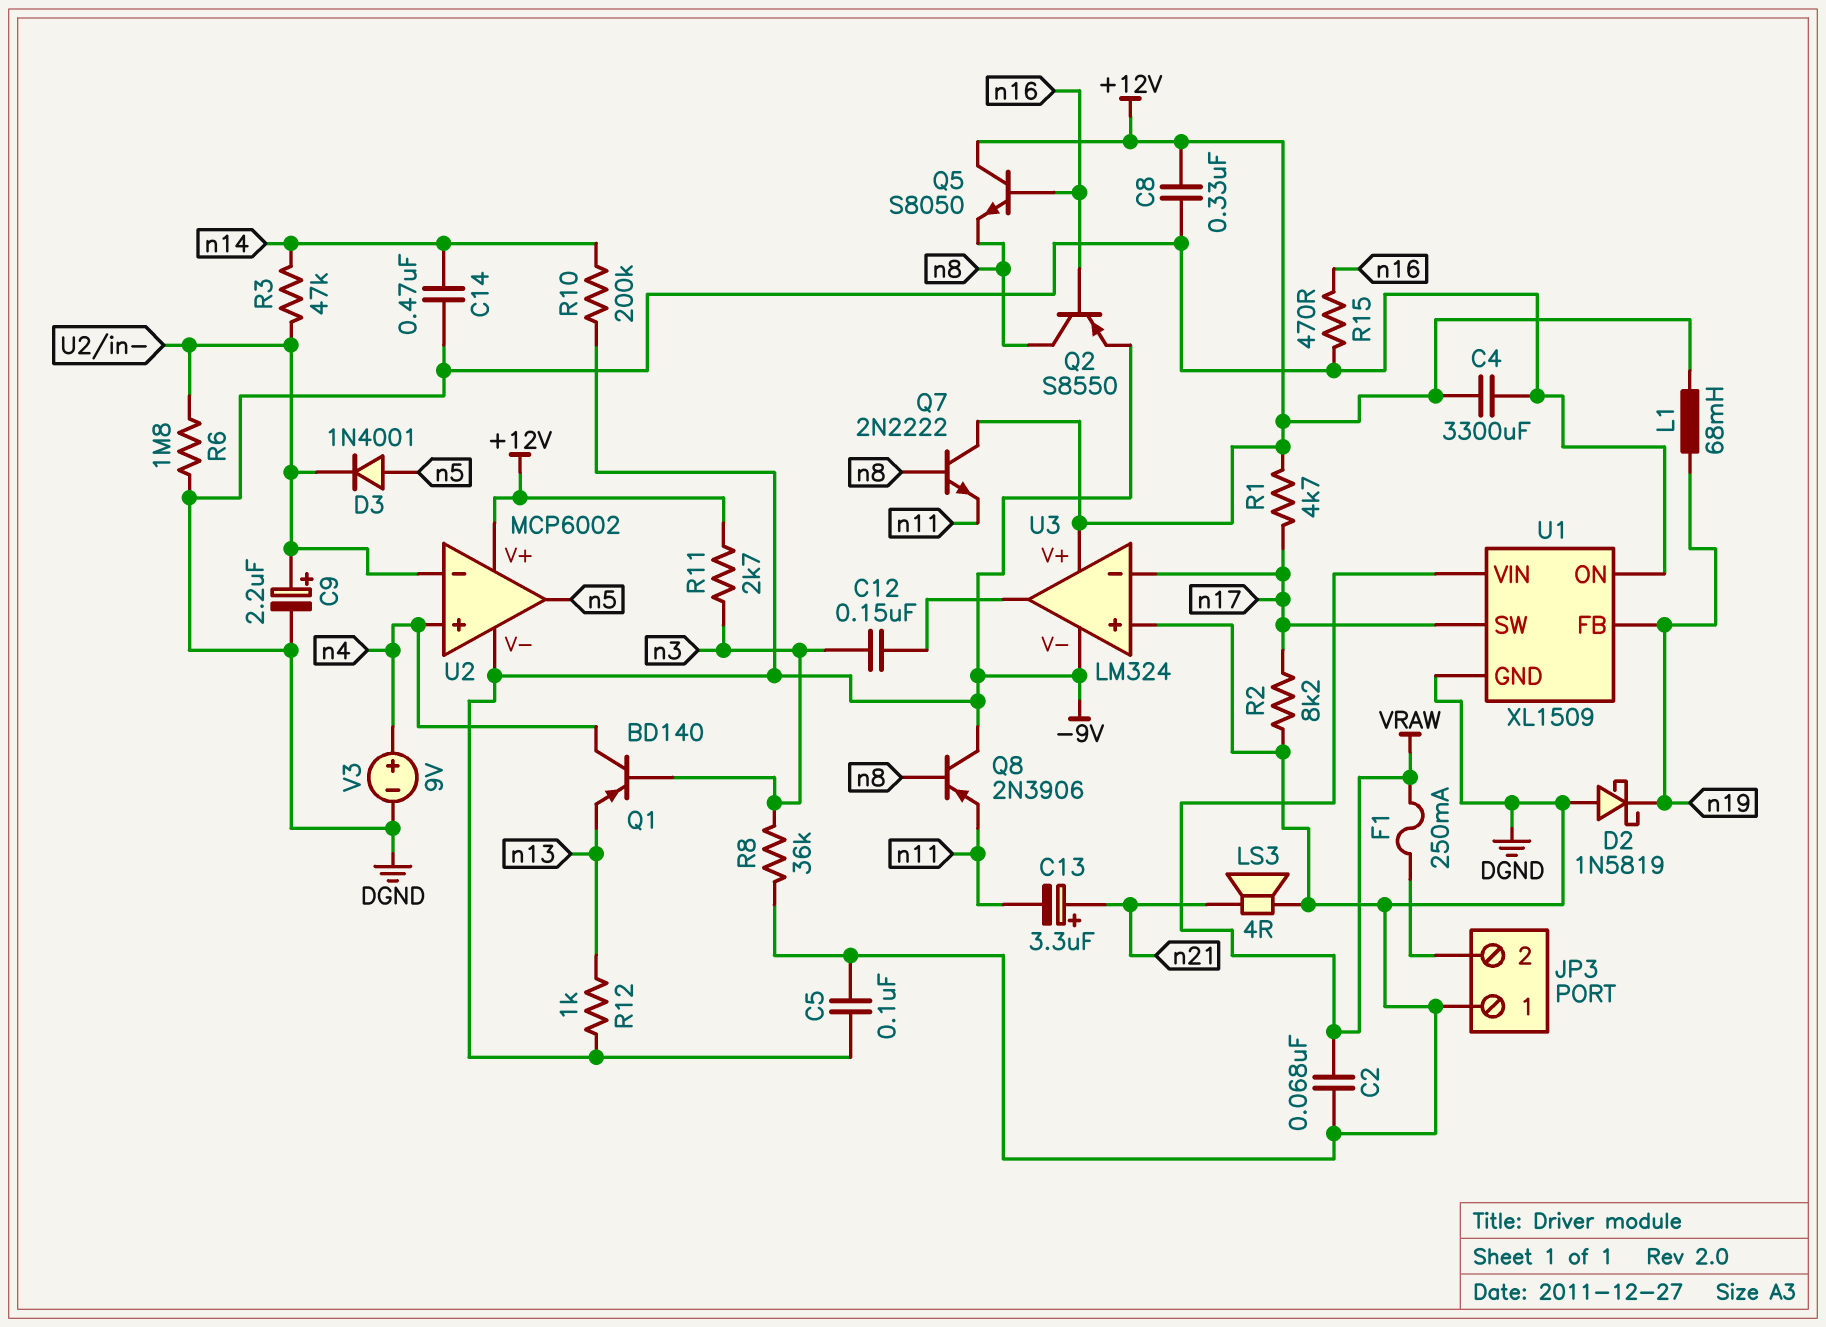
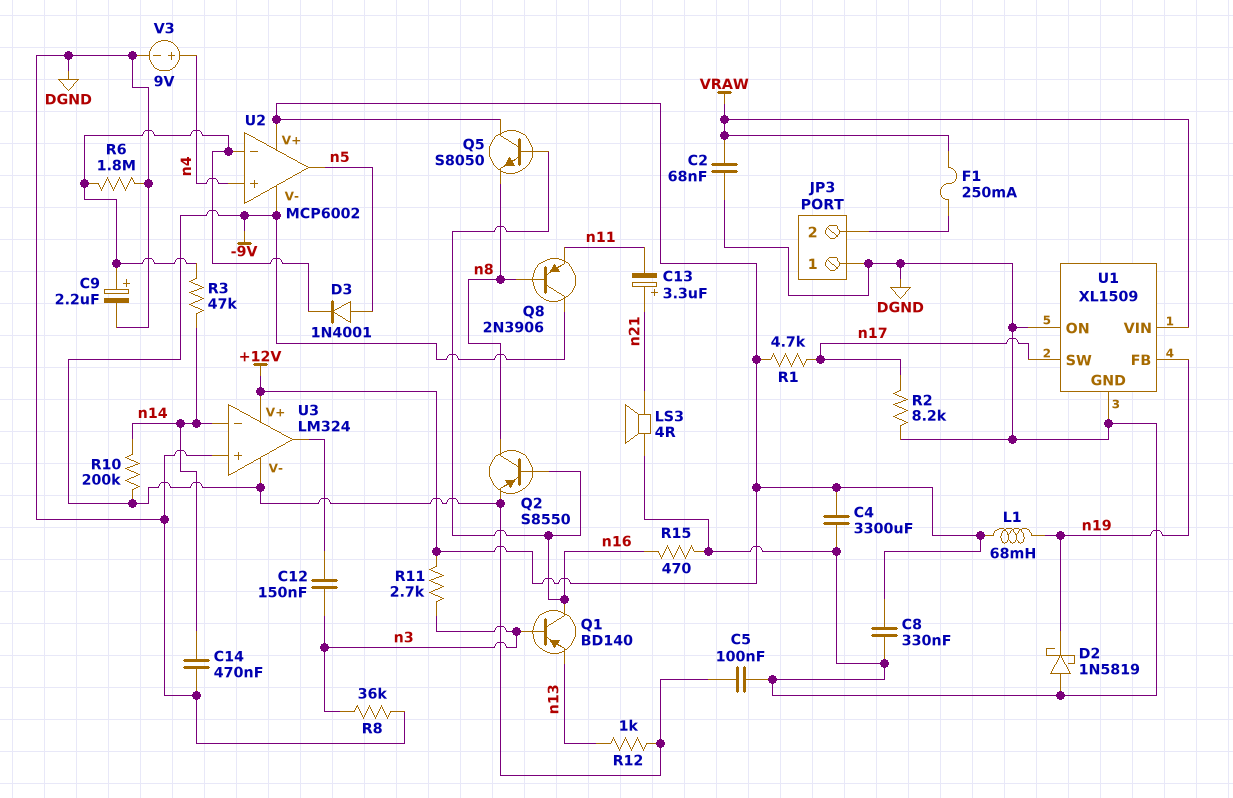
Q1: PNP BD140 (B n3, C n4, E n13) -> PNP BD140 (B n3, C n16, E n13)
Q7: NPN 2N2222 (B n8, C +12V, E n11) -> none
U3 pin in-: n17 -> n14

